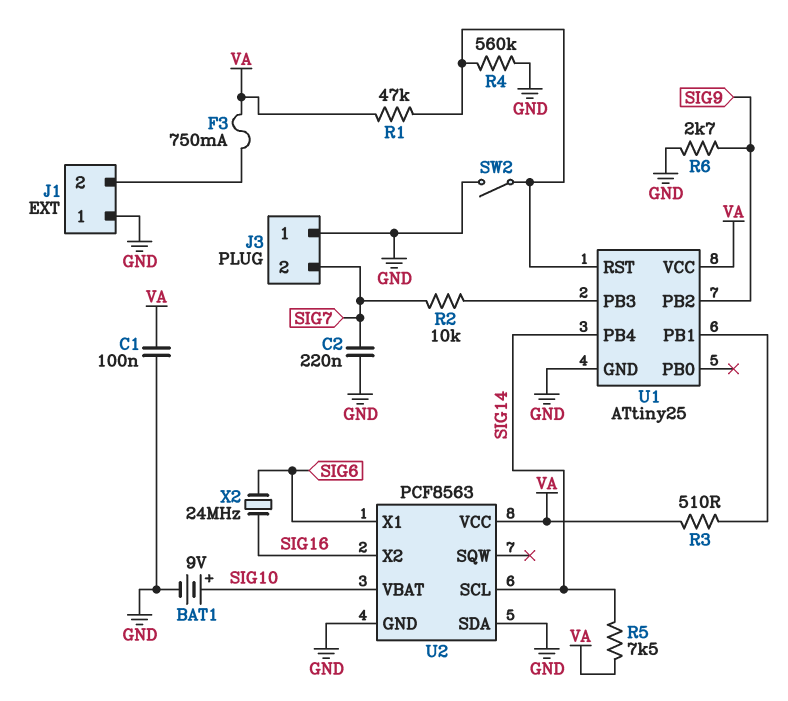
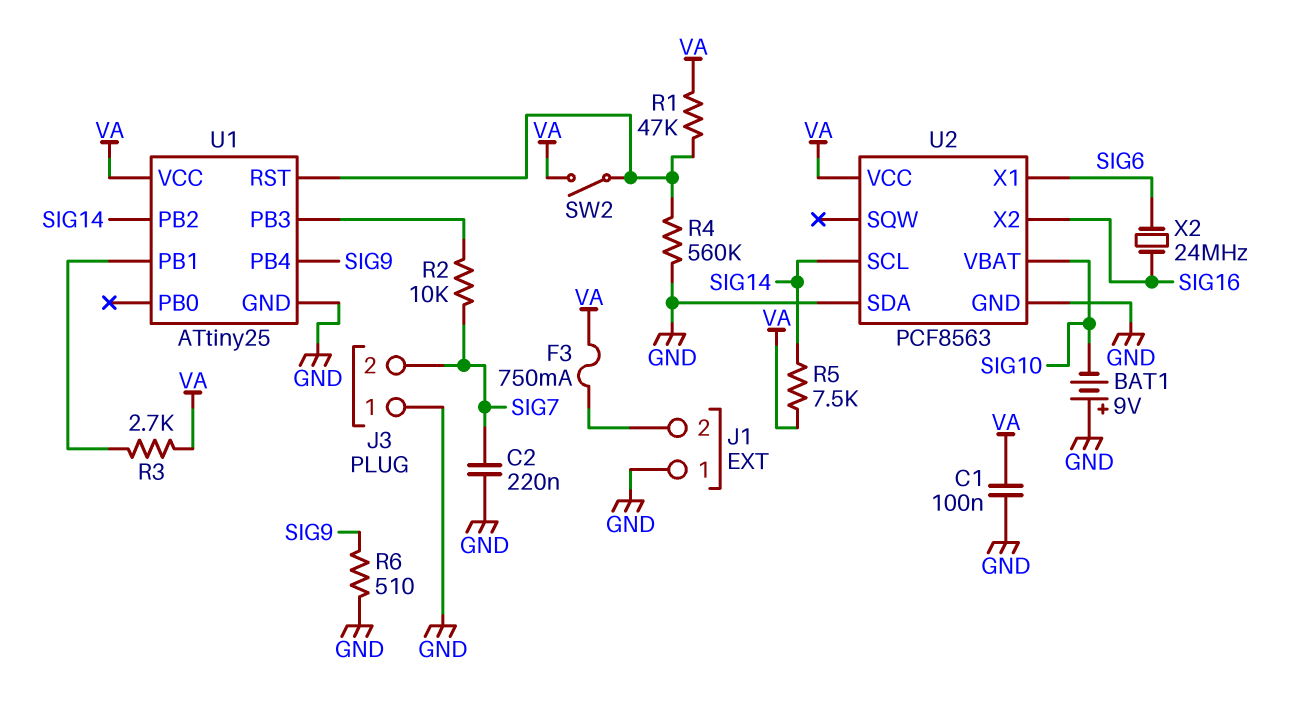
BAT1: 9V (plus SIG10, minus GND) -> 9V (plus GND, minus SIG10)
R3: 510 (U1/PB1, VA) -> 2.7k (U1/PB1, VA)
R6: 2.7k (GND, SIG9) -> 510 (GND, SIG9)
SW2: switch (GND, U1/RST) -> switch (U1/RST, VA)
U1 pin PB2: SIG9 -> SIG14
U1 pin PB4: SIG14 -> SIG9

